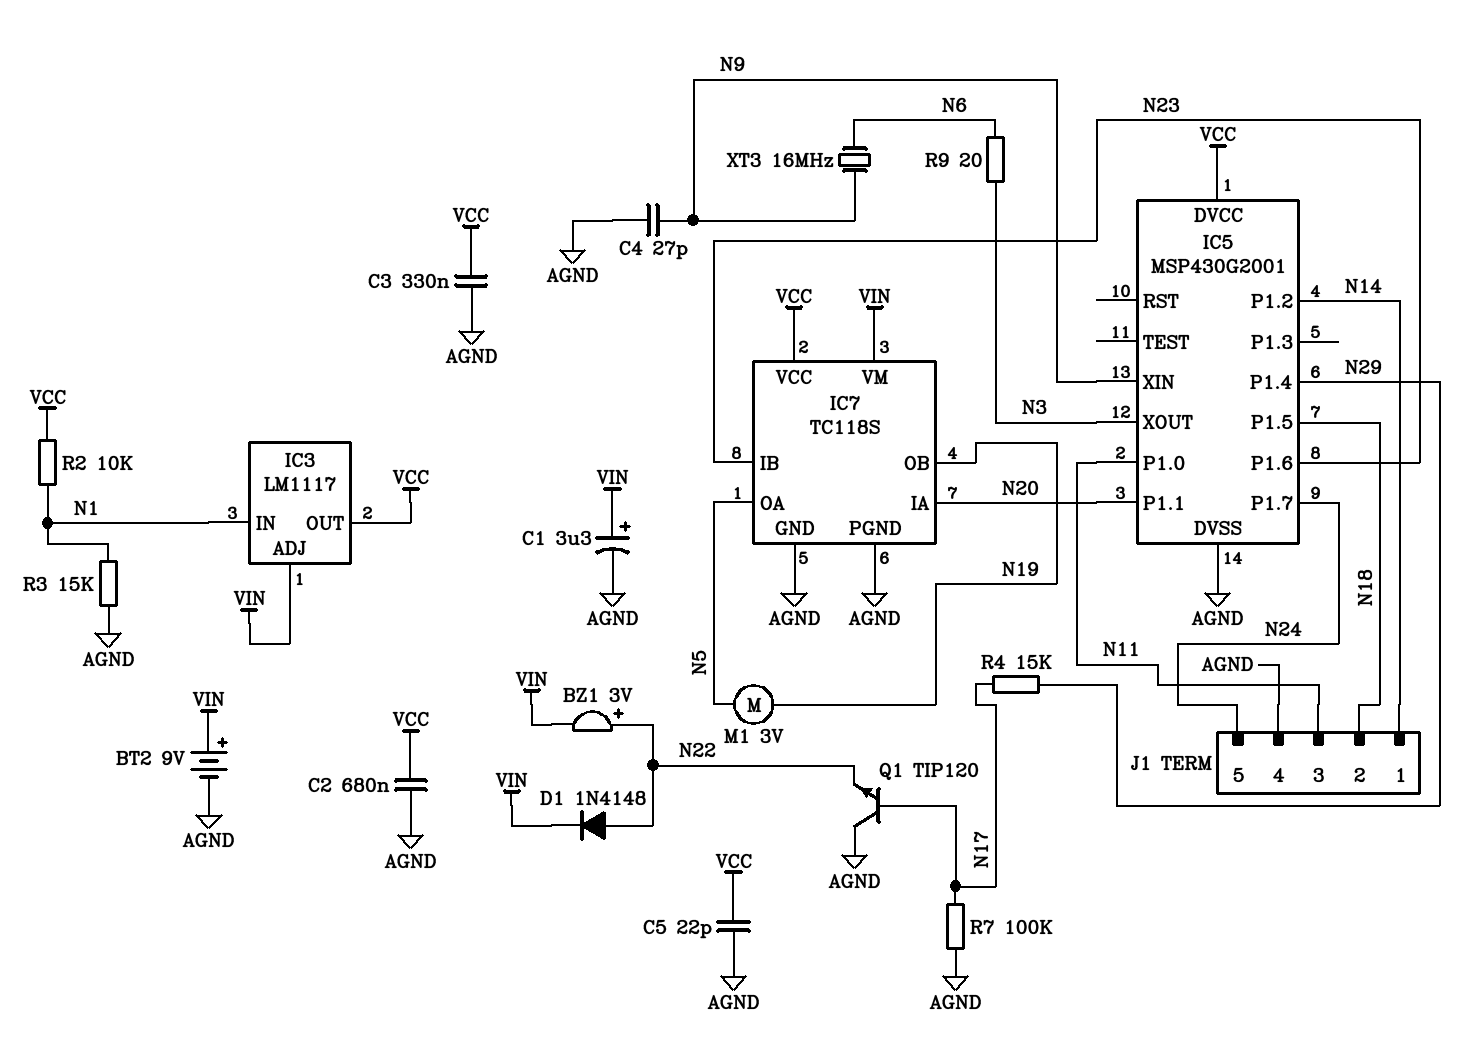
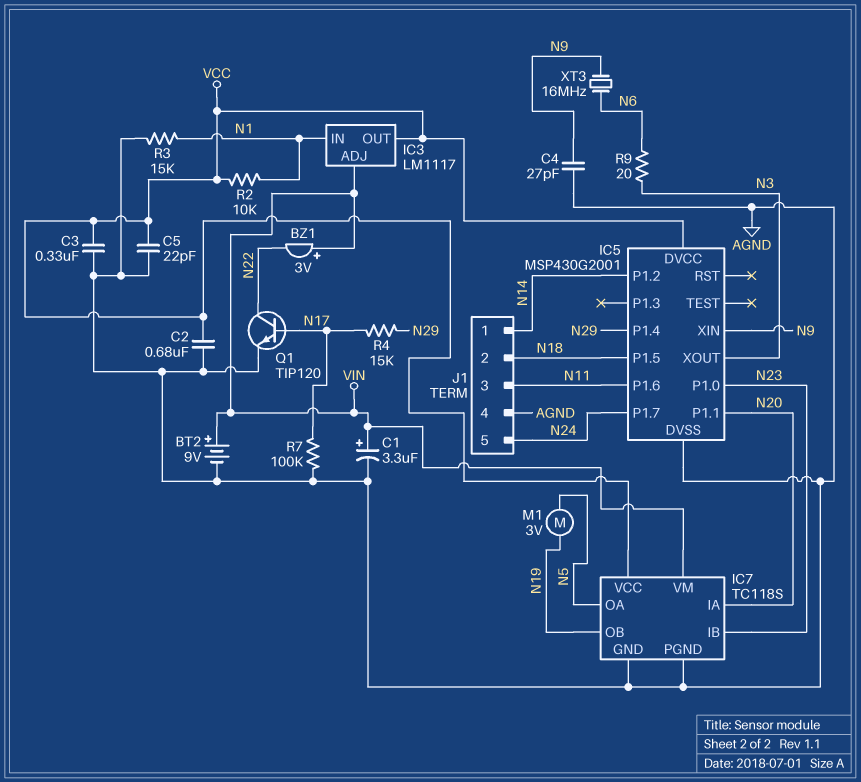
BZ1: buzzer 3V (plus N22, minus VIN) -> buzzer 3V (plus VIN, minus N22)
D1: diode 1N4148 (A N22, K VIN) -> none
IC5 pin P1.0: N11 -> N23
IC5 pin P1.6: N23 -> N11
Q1: NPN TIP120 (B N17, C AGND, E N22) -> NPN TIP120 (B N17, C N22, E AGND)

